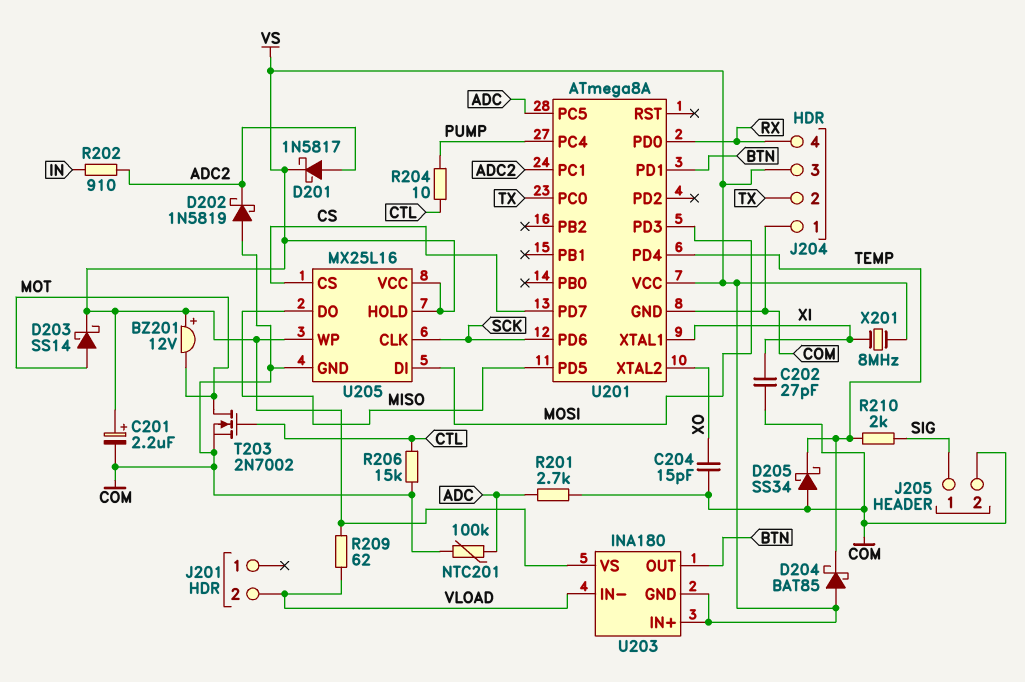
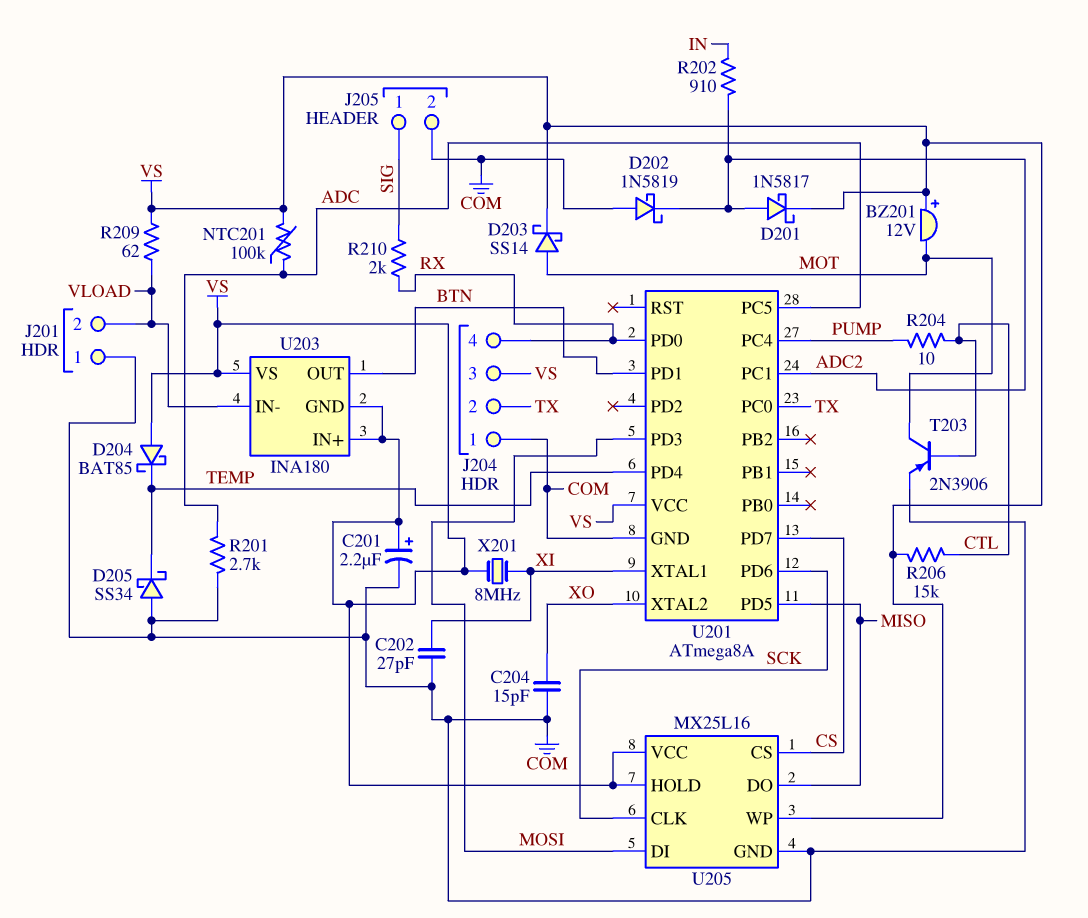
J201 pin 1: none -> COM
NTC201: 100k (ADC, COM) -> 100k (ADC, VS)
R206: 15k (COM, CTL) -> 15k (CTL, VS)
R210: 2k (SIG, TEMP) -> 2k (RX, SIG)
T203: NMOS 2N7002 (G CTL, D MOT, S COM) -> PNP 2N3906 (B CTL, C MOT, E COM)

